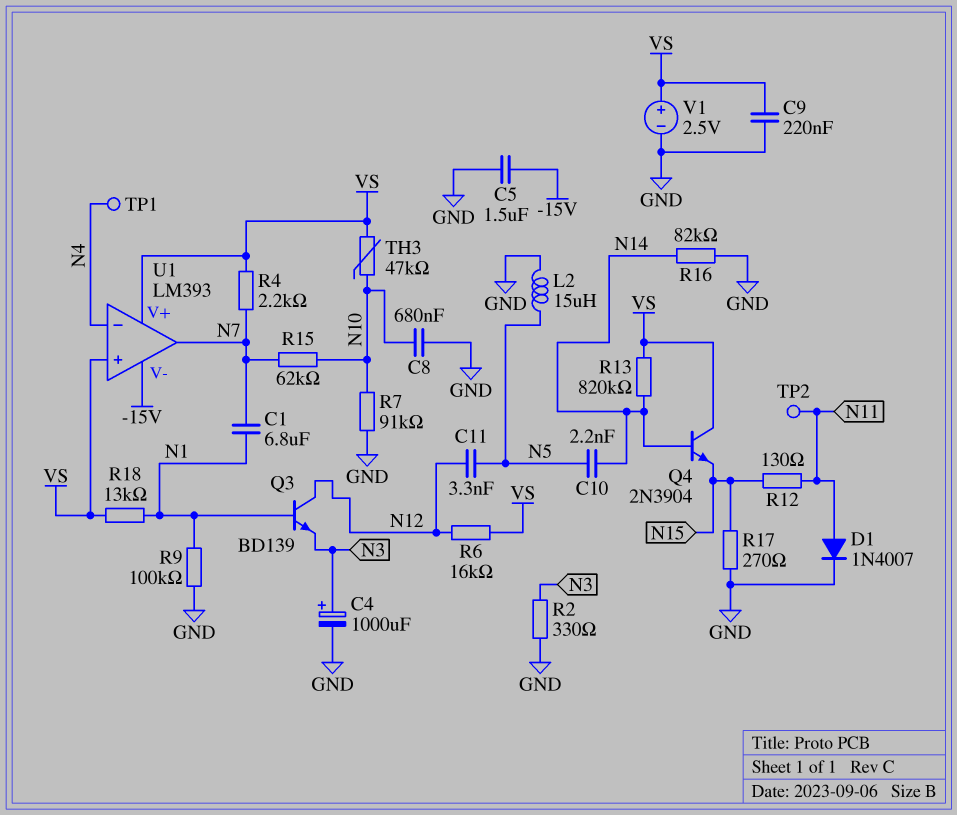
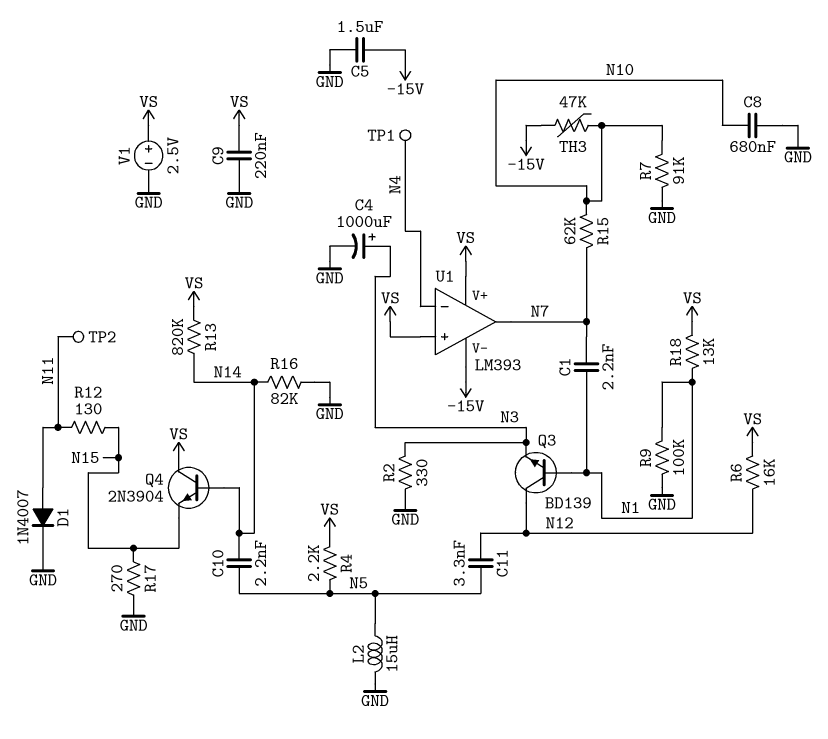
C1: 6.8uF (N1, N7) -> 2.2nF (N1, N7)
R4: 2.2k (N7, VS) -> 2.2k (N5, VS)
TH3: 47k (N10, VS) -> 47k (-15V, N10)

